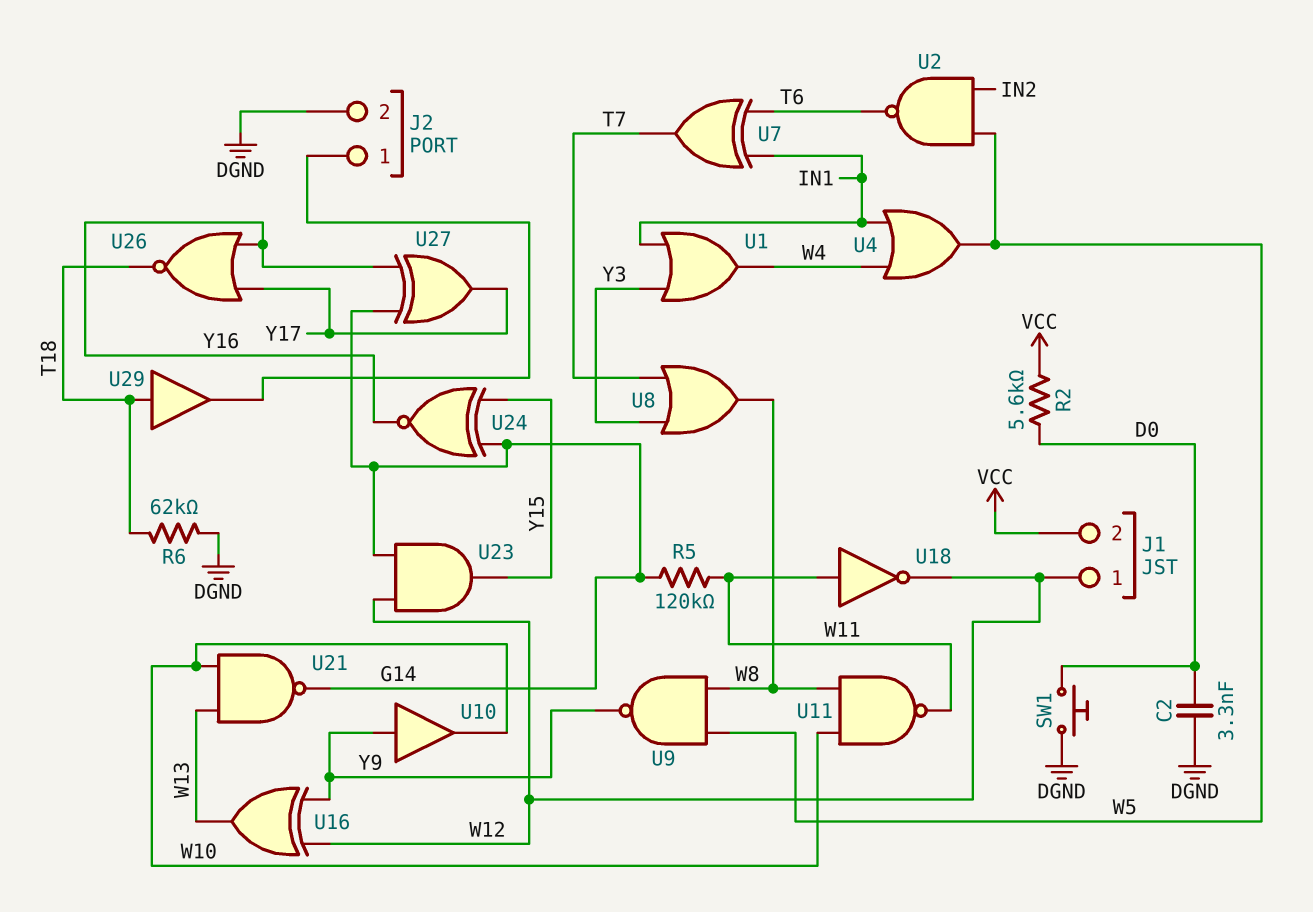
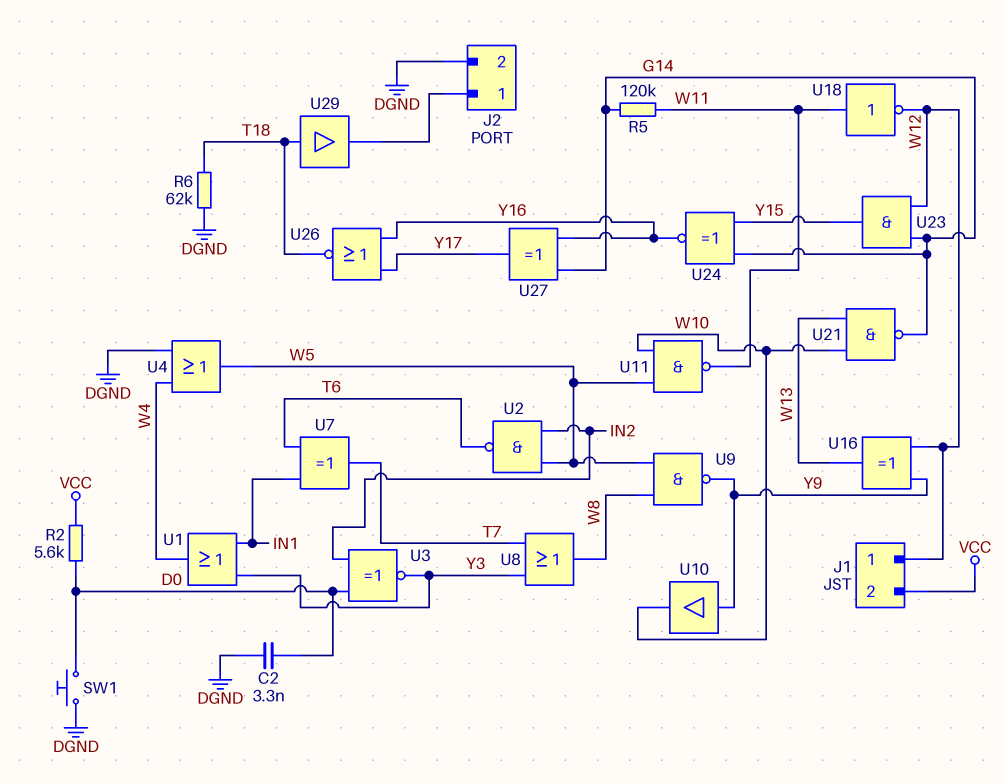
U3: none -> XNOR (in D0, in IN2, out Y3)
U4: OR (in IN1, in W4, out W5) -> OR (in DGND, in W4, out W5)
U11: NAND (in W8, in W10, out W11) -> NAND (in W5, in W10, out W11)

